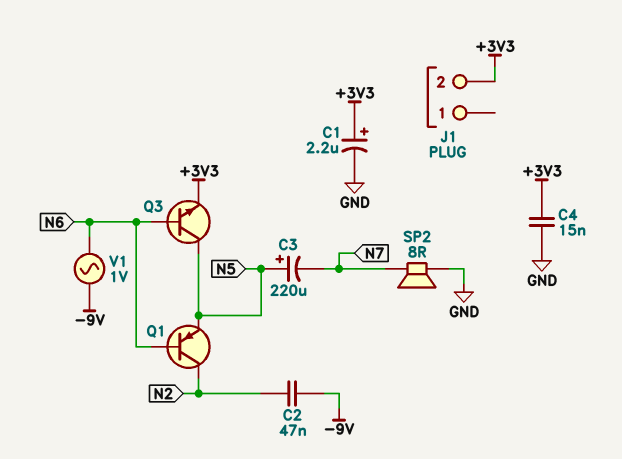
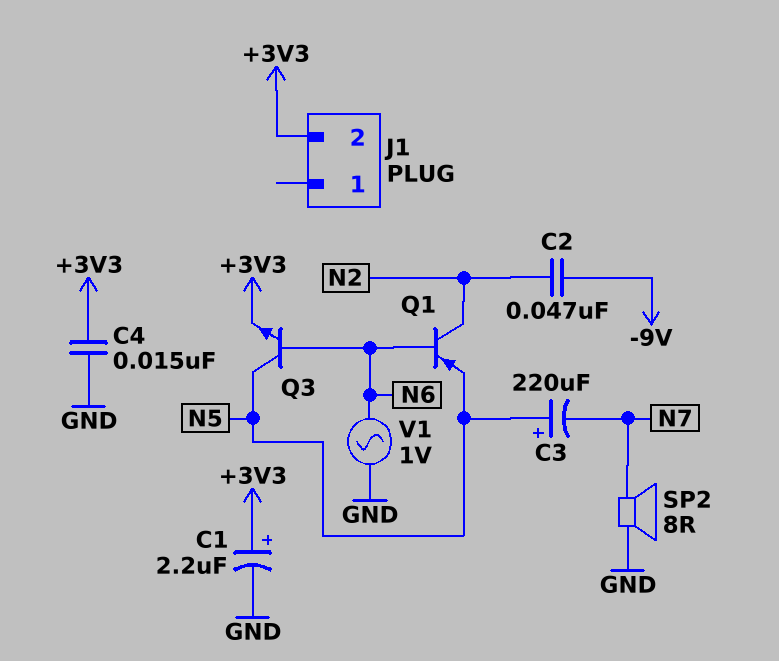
V1: AC 1V (-9V, N6) -> AC 1V (GND, N6)

